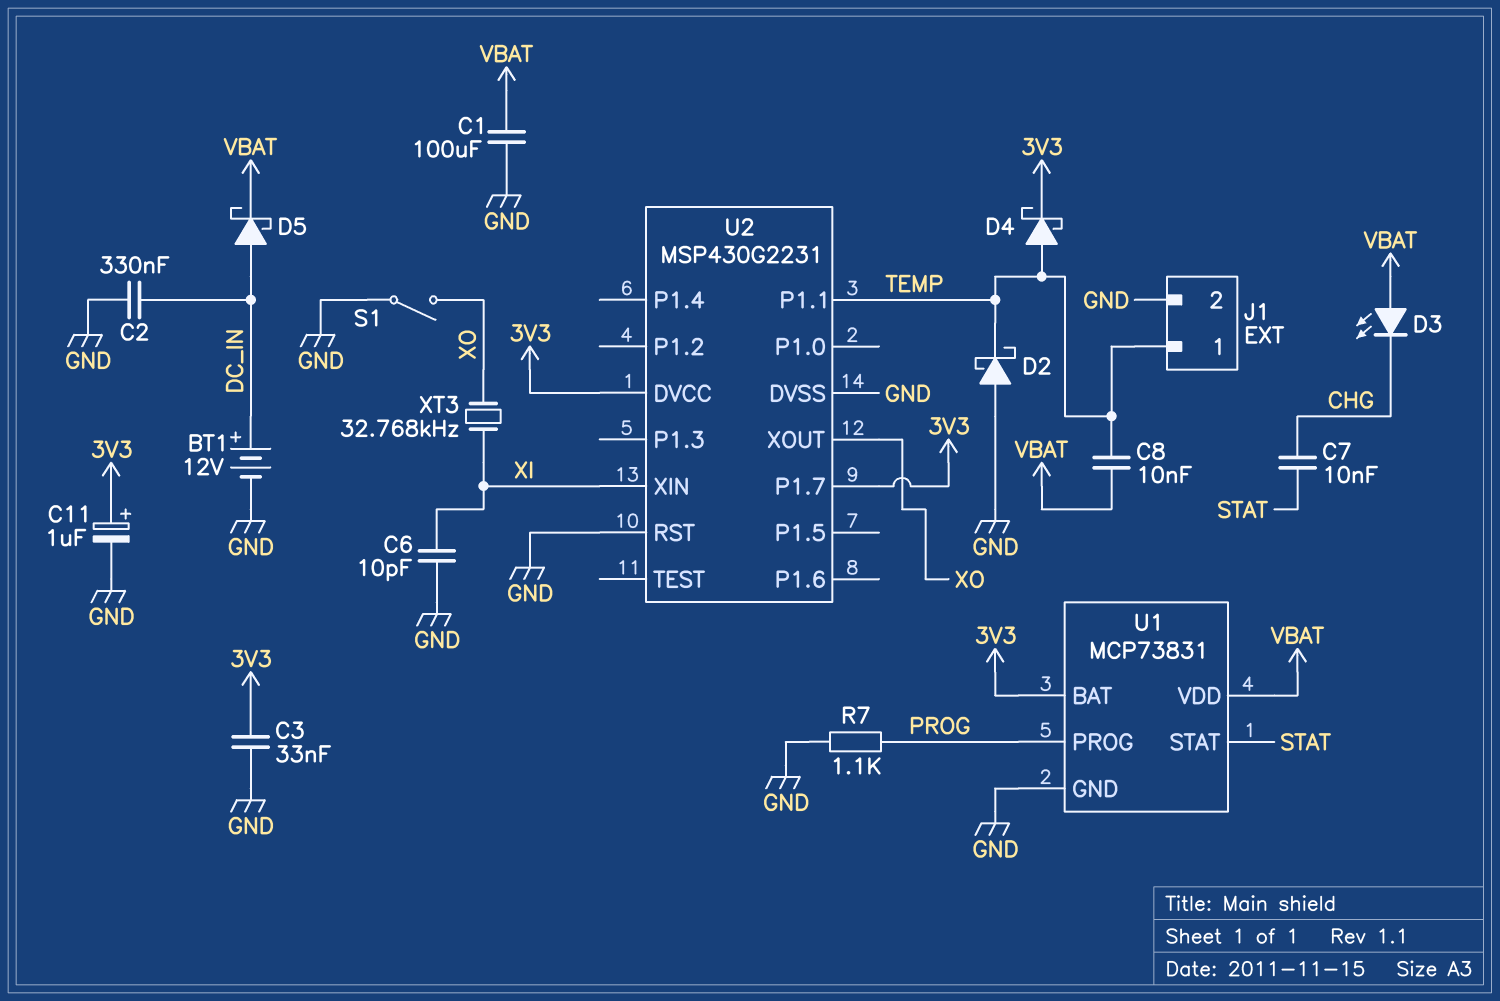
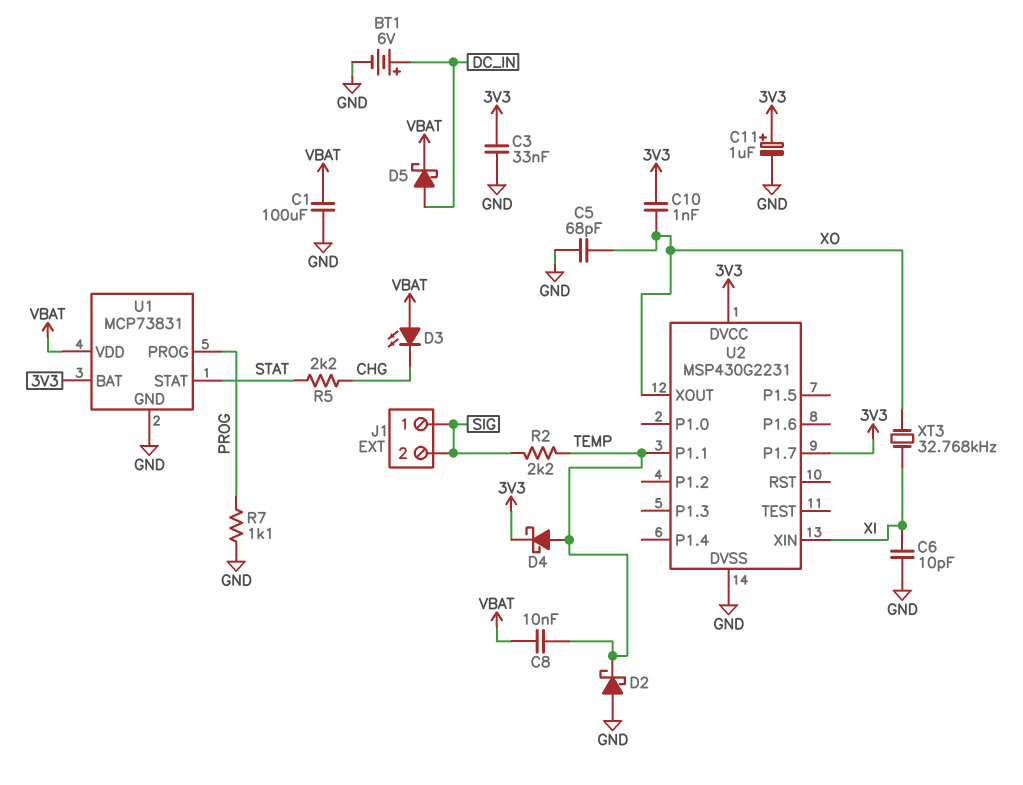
BT1: 12V (plus DC_IN, minus GND) -> 6V (plus DC_IN, minus GND)
C2: 330nF (DC_IN, GND) -> none
C5: none -> 68pF (GND, XO)
C7: 10nF (CHG, STAT) -> none
C10: none -> 1nF (3V3, XO)
J1 pin 1: TEMP -> SIG
J1 pin 2: GND -> SIG
R2: none -> 2.2k (SIG, TEMP)
R5: none -> 2.2k (CHG, STAT)
S1: switch (GND, XO) -> none
U2 pin RST: GND -> none

